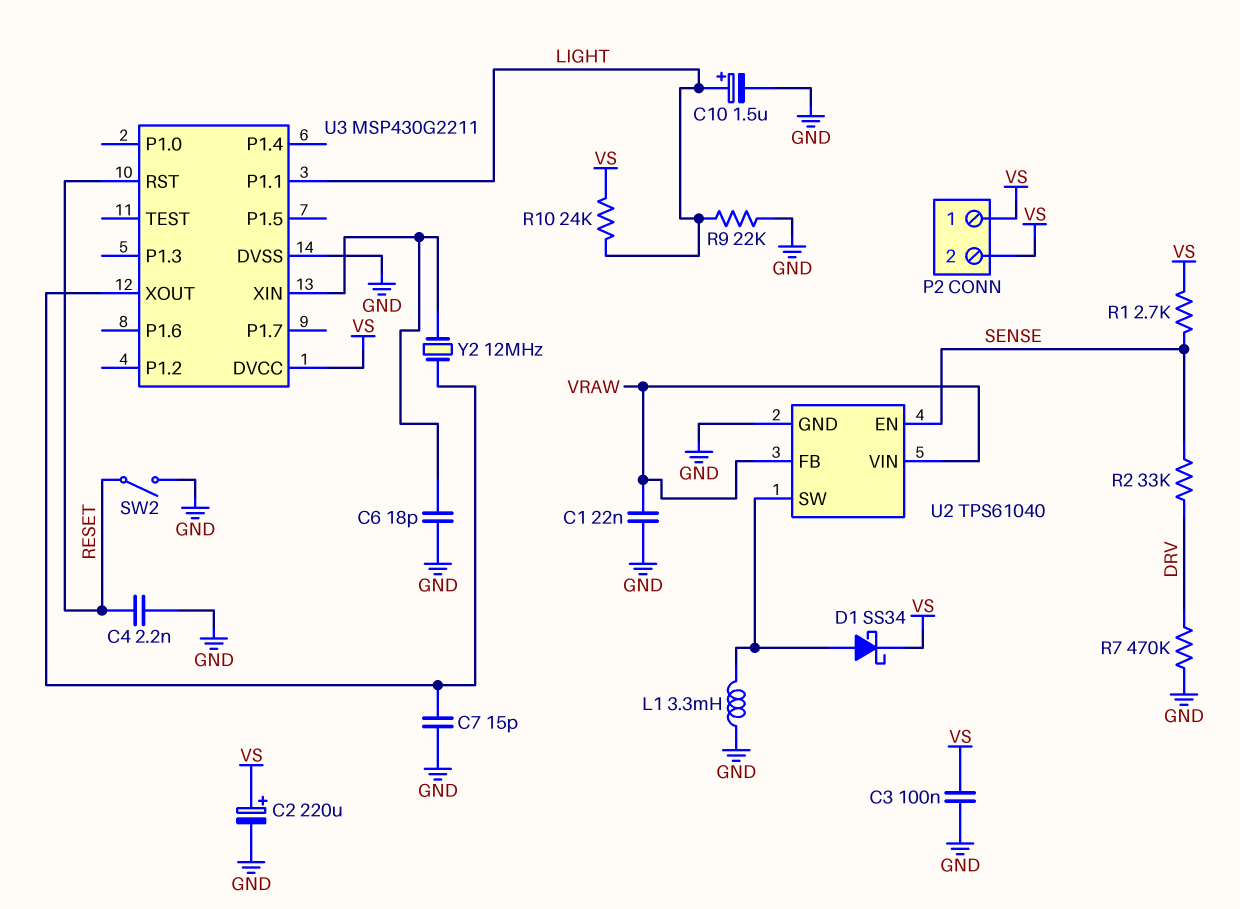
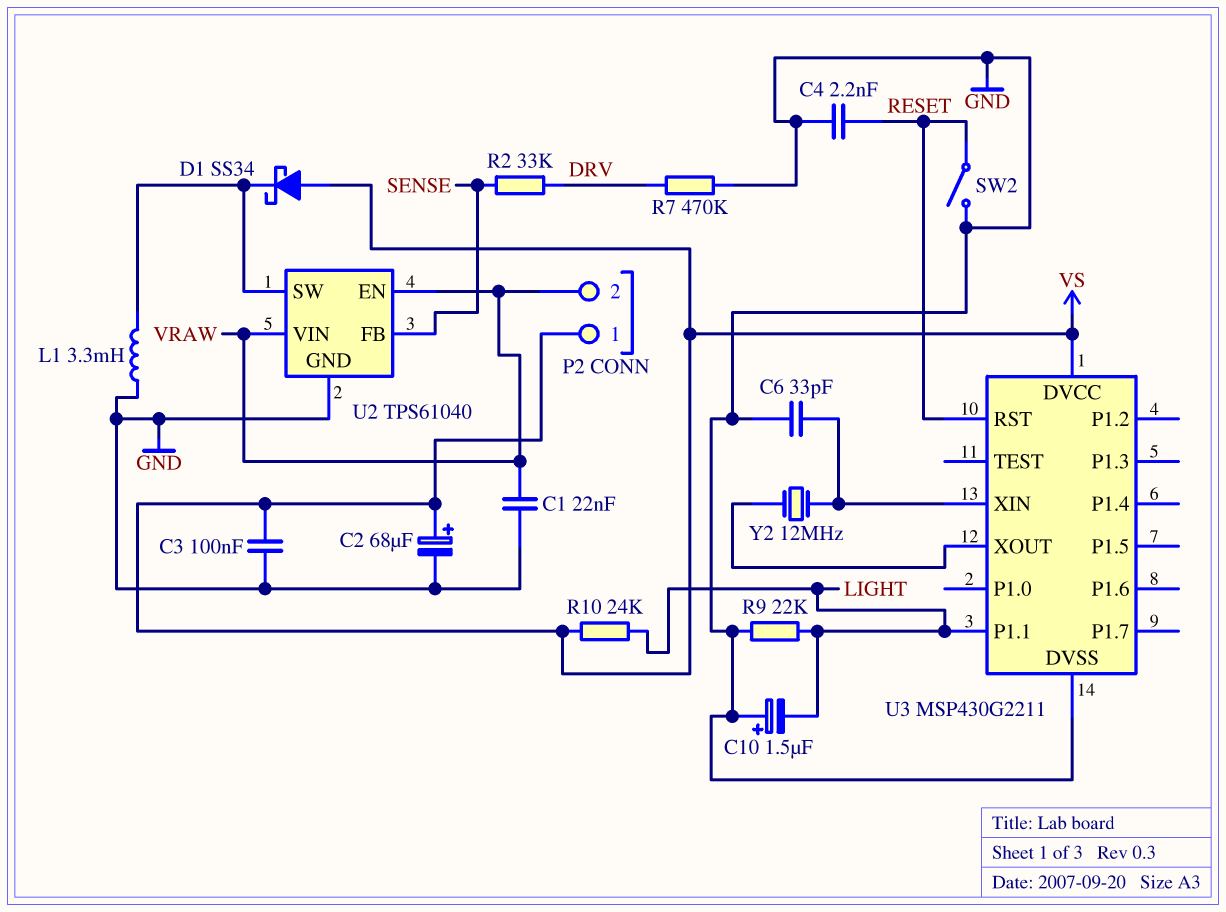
C2: 220uF (plus VS, minus GND) -> 68uF (plus VS, minus GND)
C6: 18pF (GND, U3/XIN) -> 33pF (GND, U3/XIN)
C7: 15pF (GND, U3/XOUT) -> none
C10: 1.5uF (plus LIGHT, minus GND) -> 1.5uF (plus GND, minus LIGHT)
D1: schottky SS34 (A U2/SW, K VS) -> schottky SS34 (A VS, K U2/SW)
P2 pin 2: VS -> VRAW
R1: 2.7k (SENSE, VS) -> none
U2 pin EN: SENSE -> VRAW
U2 pin FB: VRAW -> SENSE

